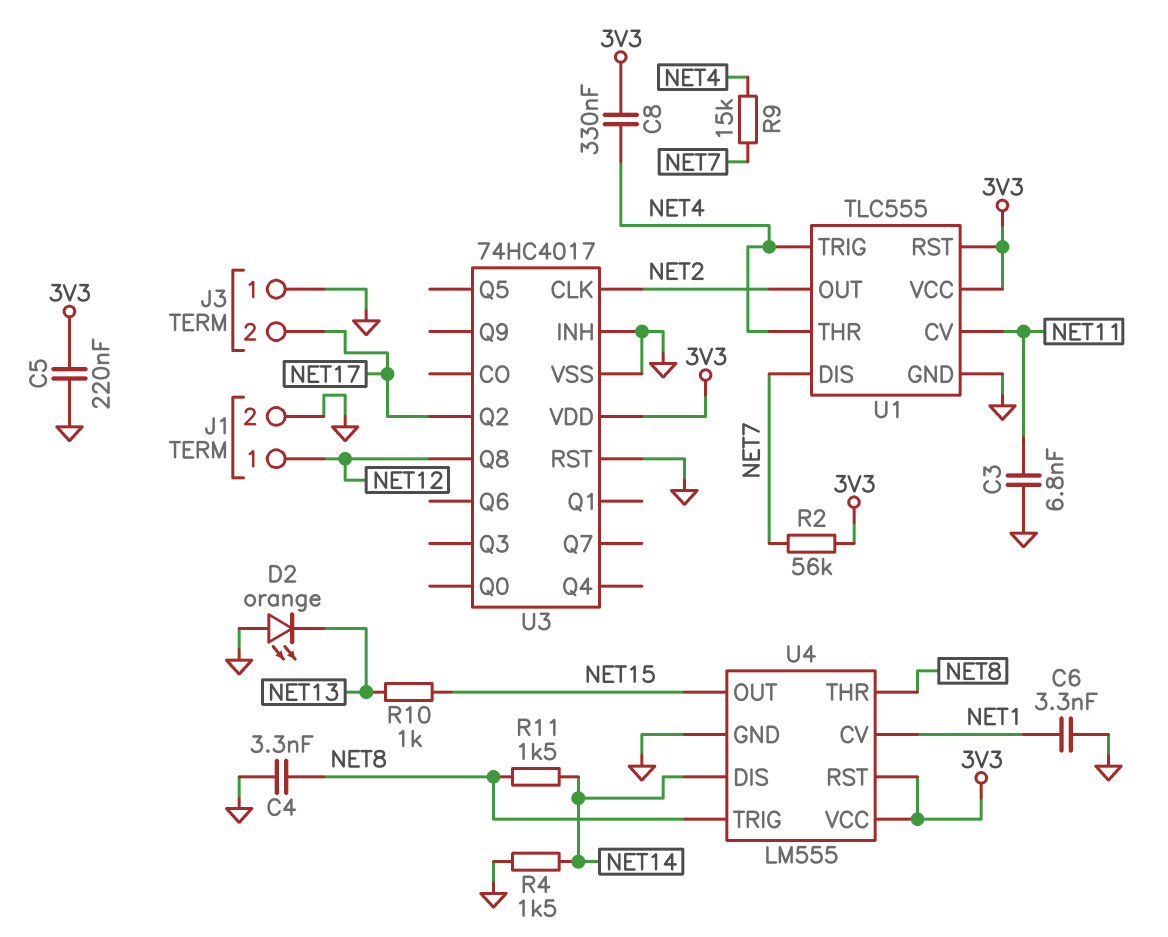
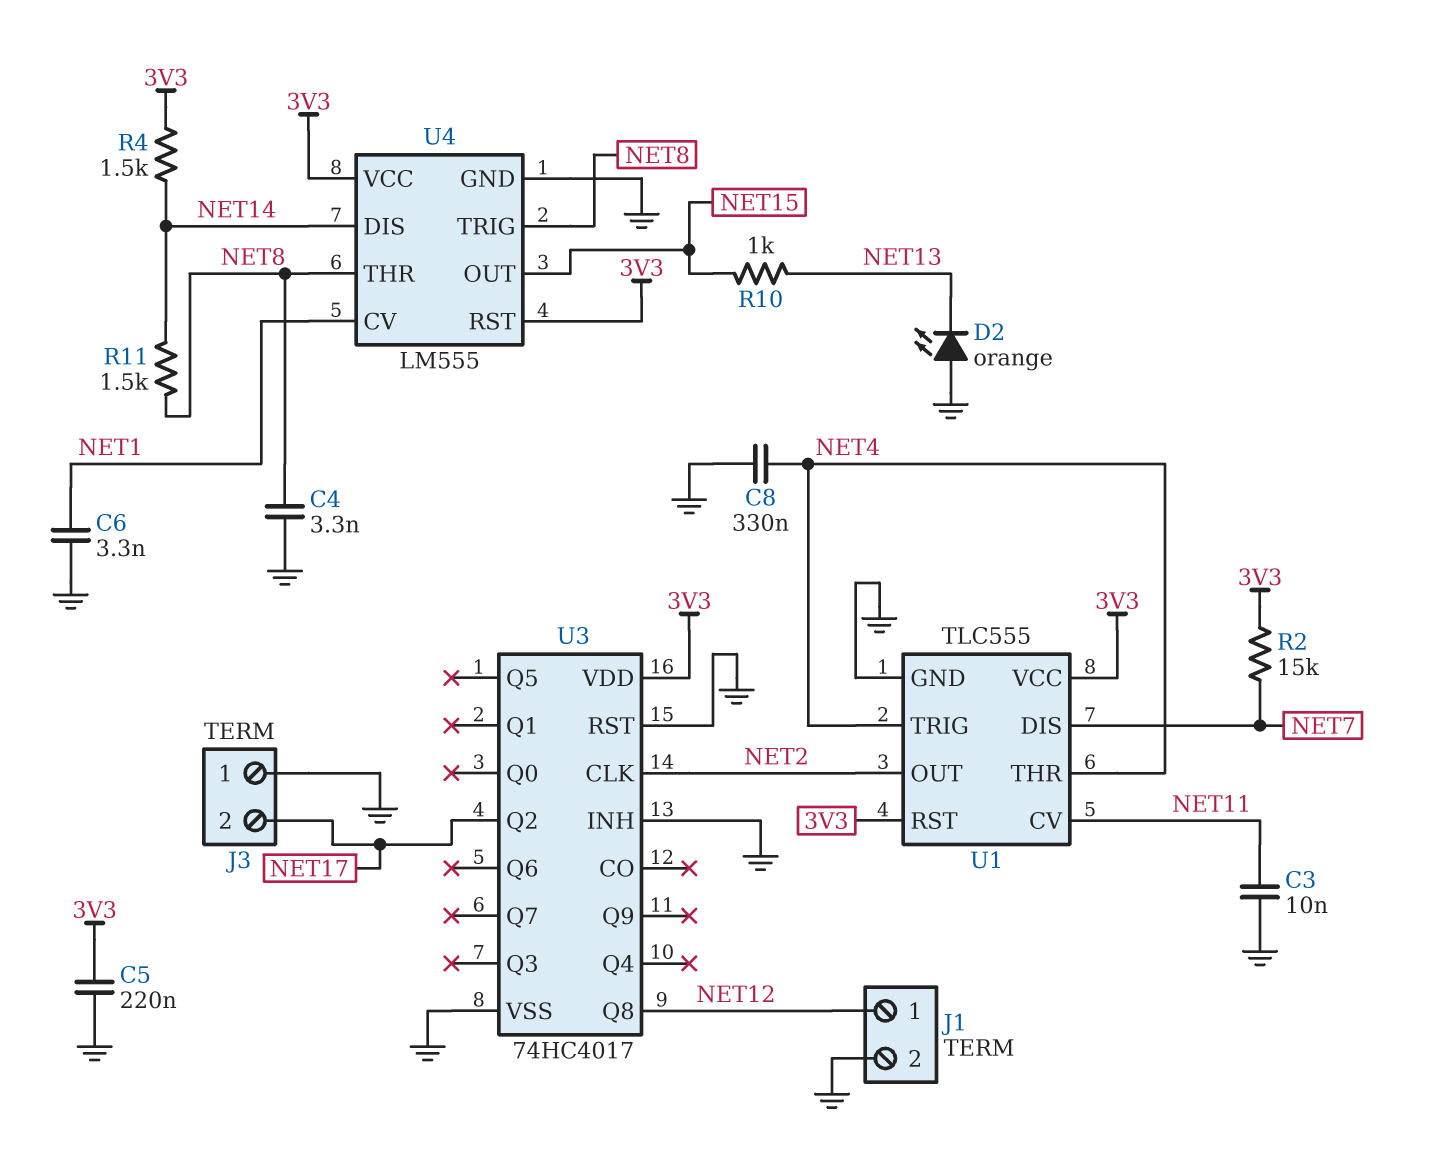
C3: 6.8nF (GND, NET11) -> 10nF (GND, NET11)
C8: 330nF (3V3, NET4) -> 330nF (GND, NET4)
R2: 56k (3V3, NET7) -> 15k (3V3, NET7)
R4: 1.5k (GND, NET14) -> 1.5k (3V3, NET14)
R9: 15k (NET4, NET7) -> none

